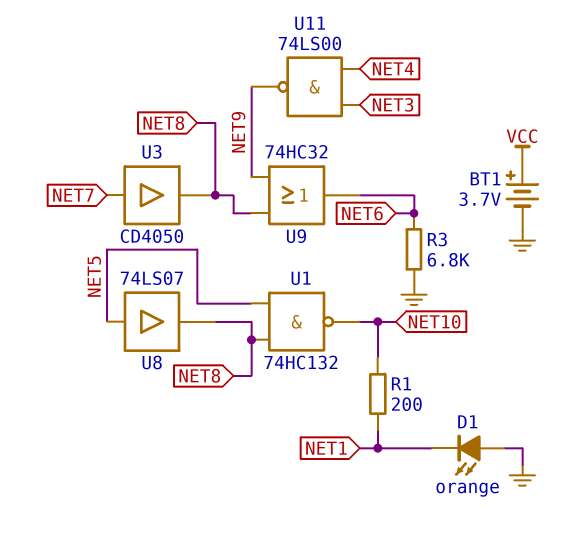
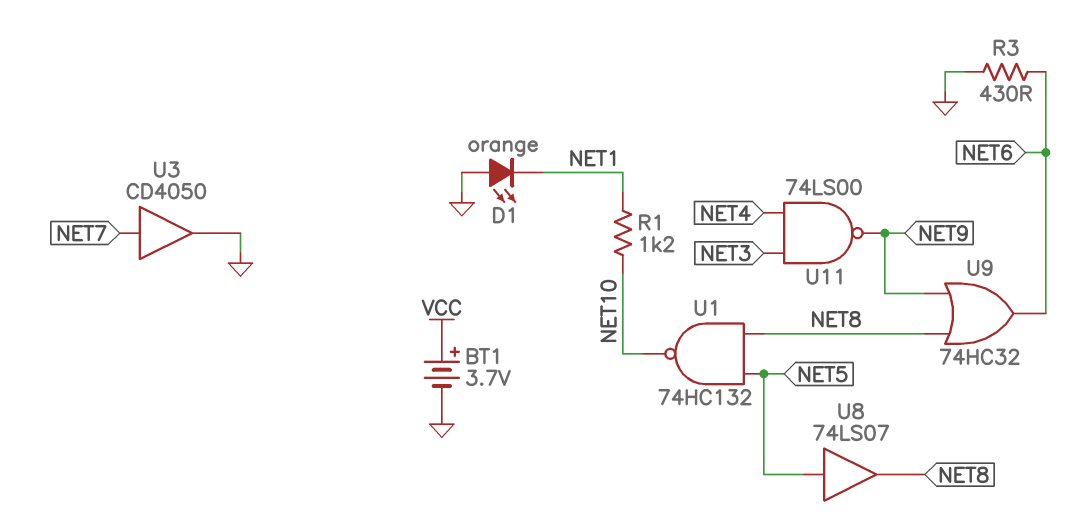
R1: 200 (NET1, NET10) -> 1.2k (NET1, NET10)
R3: 6.8k (GND, NET6) -> 430 (GND, NET6)
U3: buffer CD4050 (in NET7, out NET8) -> buffer CD4050 (in NET7, out GND)

